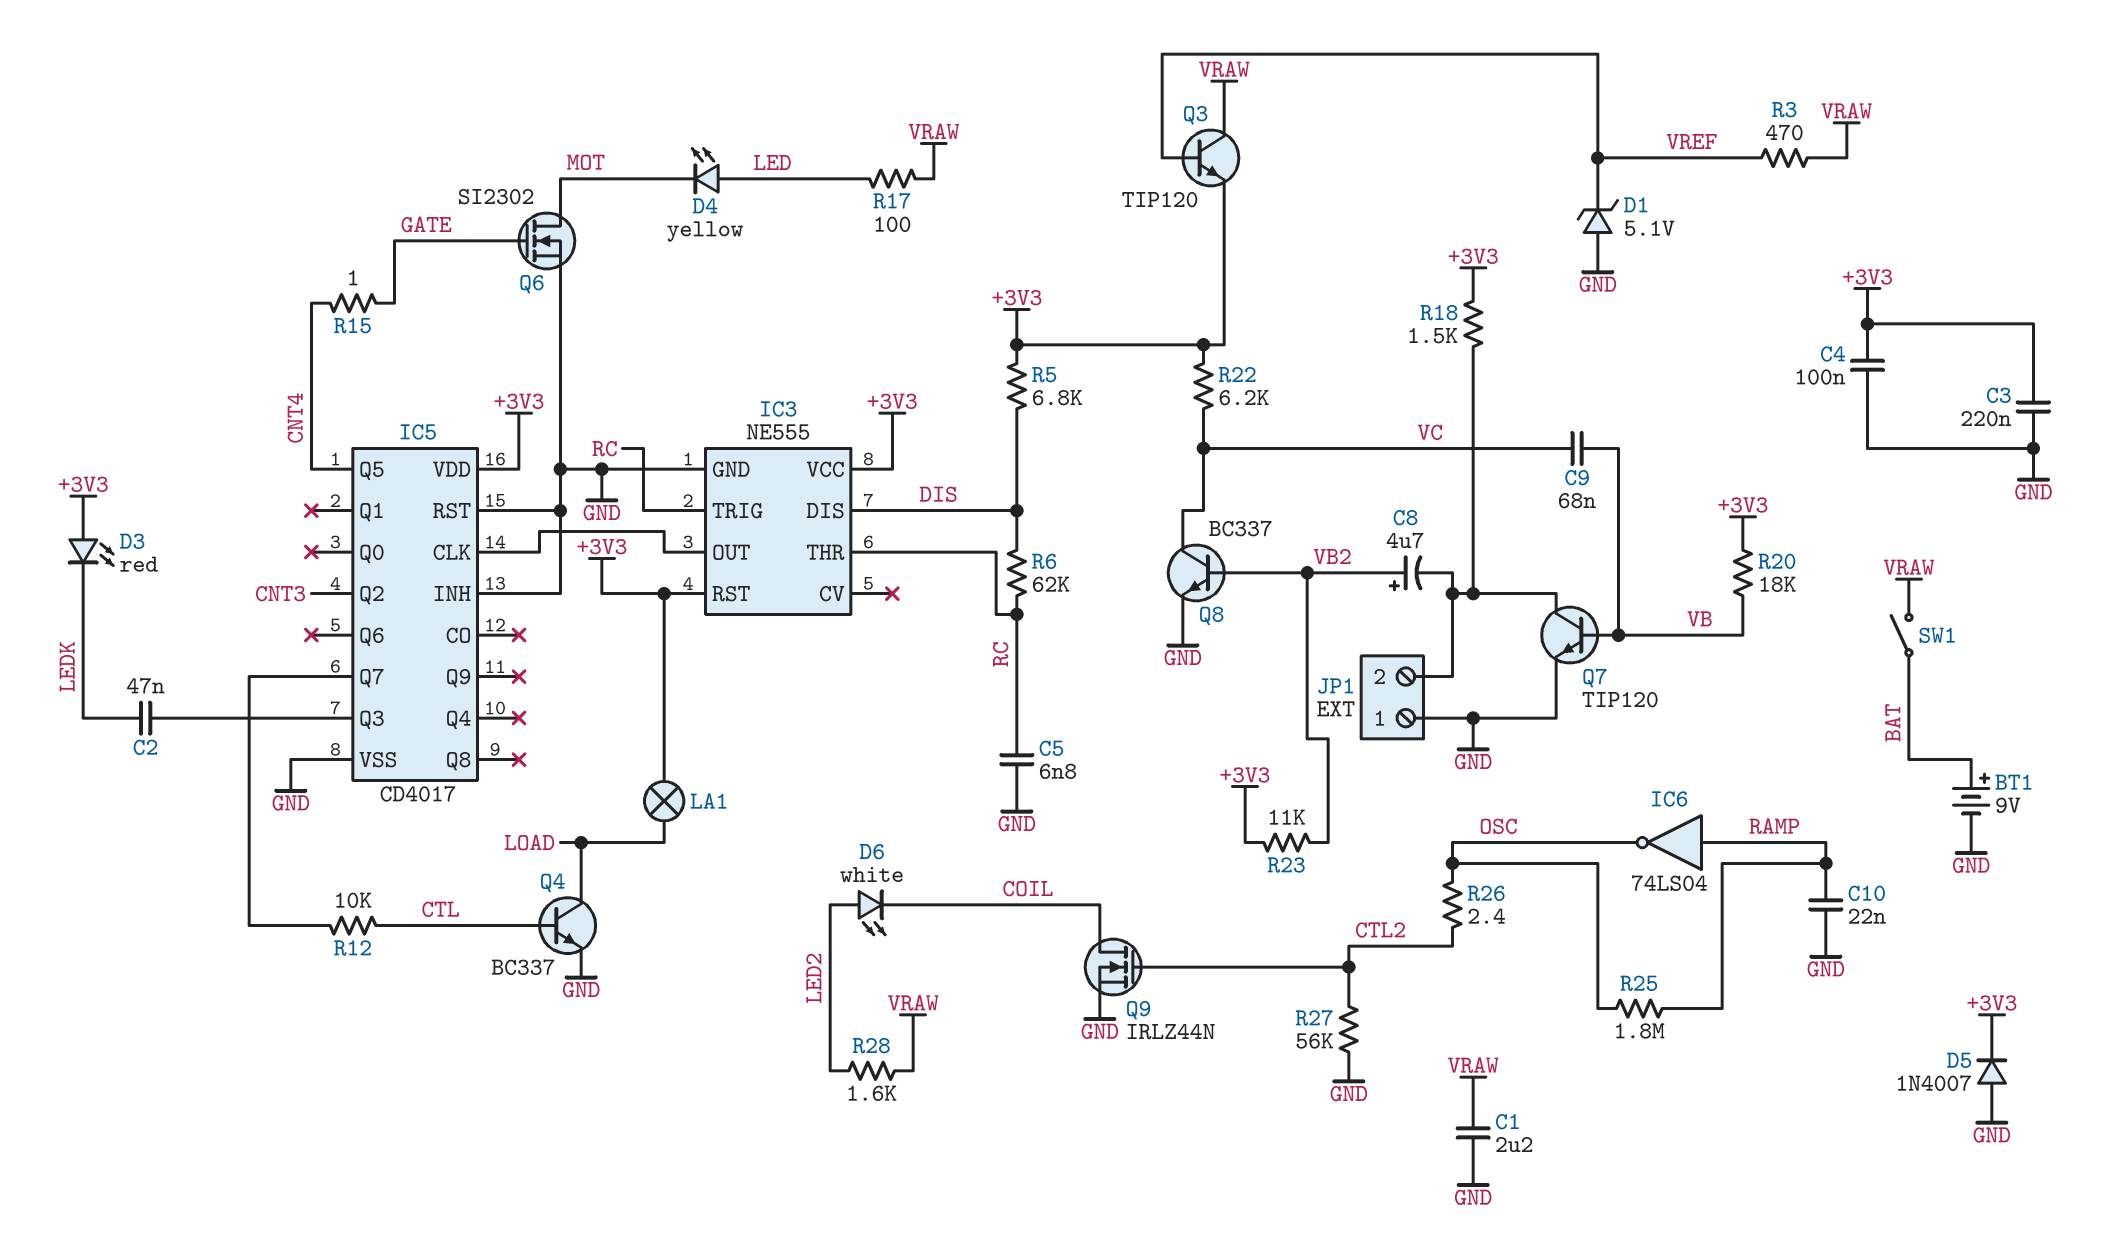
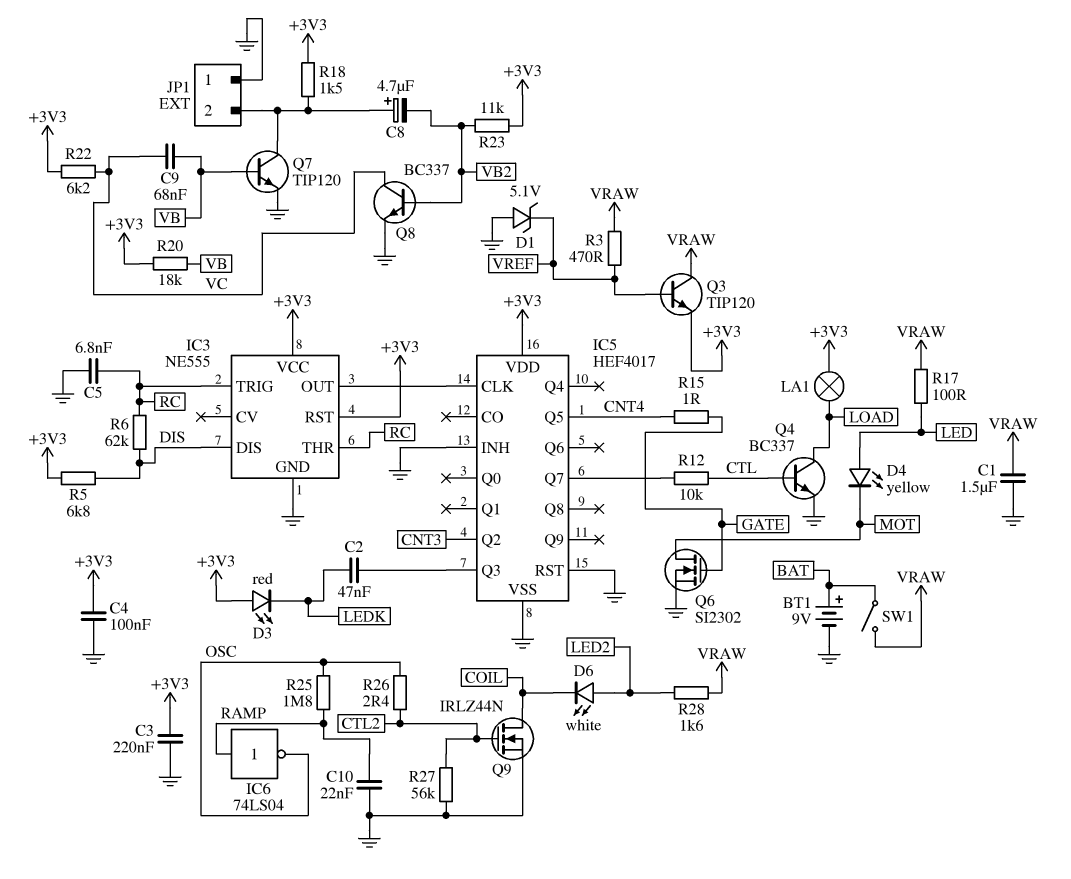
C1: 2.2uF (GND, VRAW) -> 1.5uF (GND, VRAW)
C8: 4.7uF (plus VB2, minus JP1/2) -> 4.7uF (plus JP1/2, minus VB2)
D5: diode 1N4007 (A GND, K +3V3) -> none
IC5: CD4017 -> HEF4017

